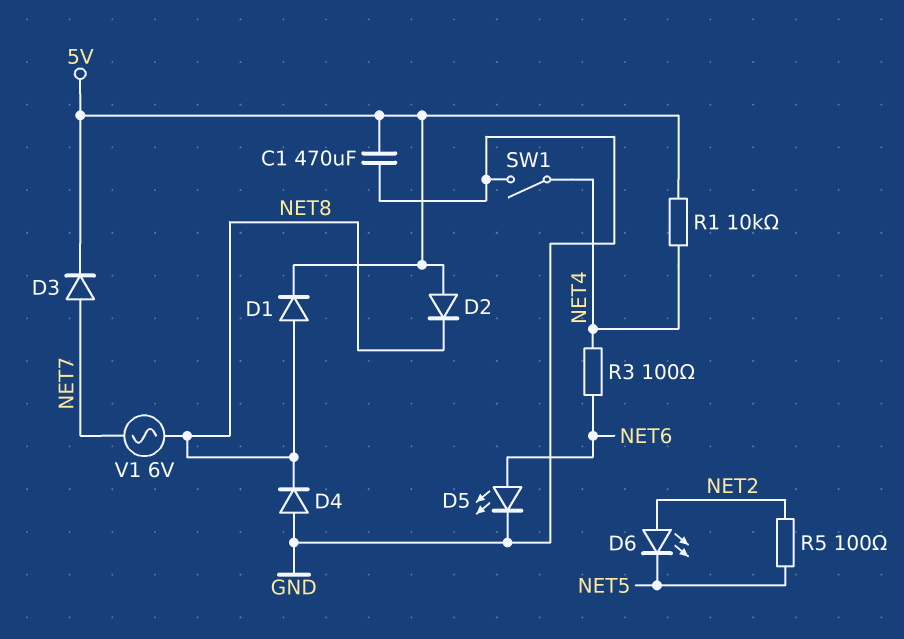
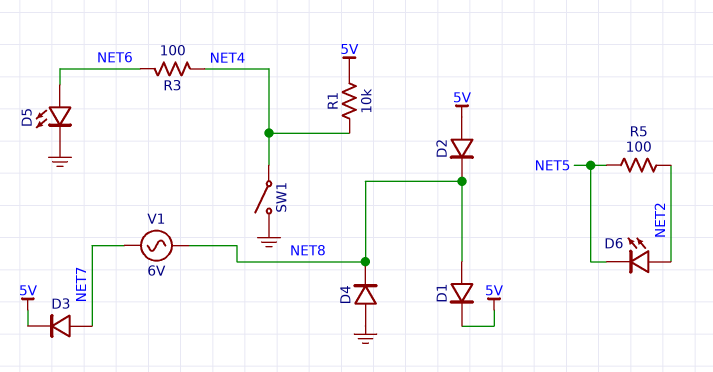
C1: 470uF (5V, GND) -> none

